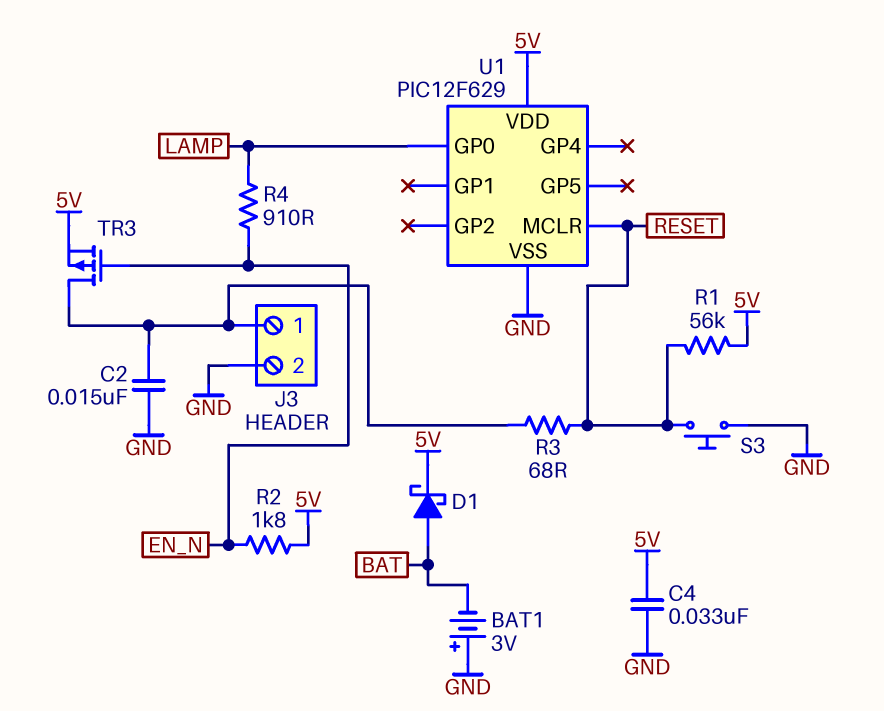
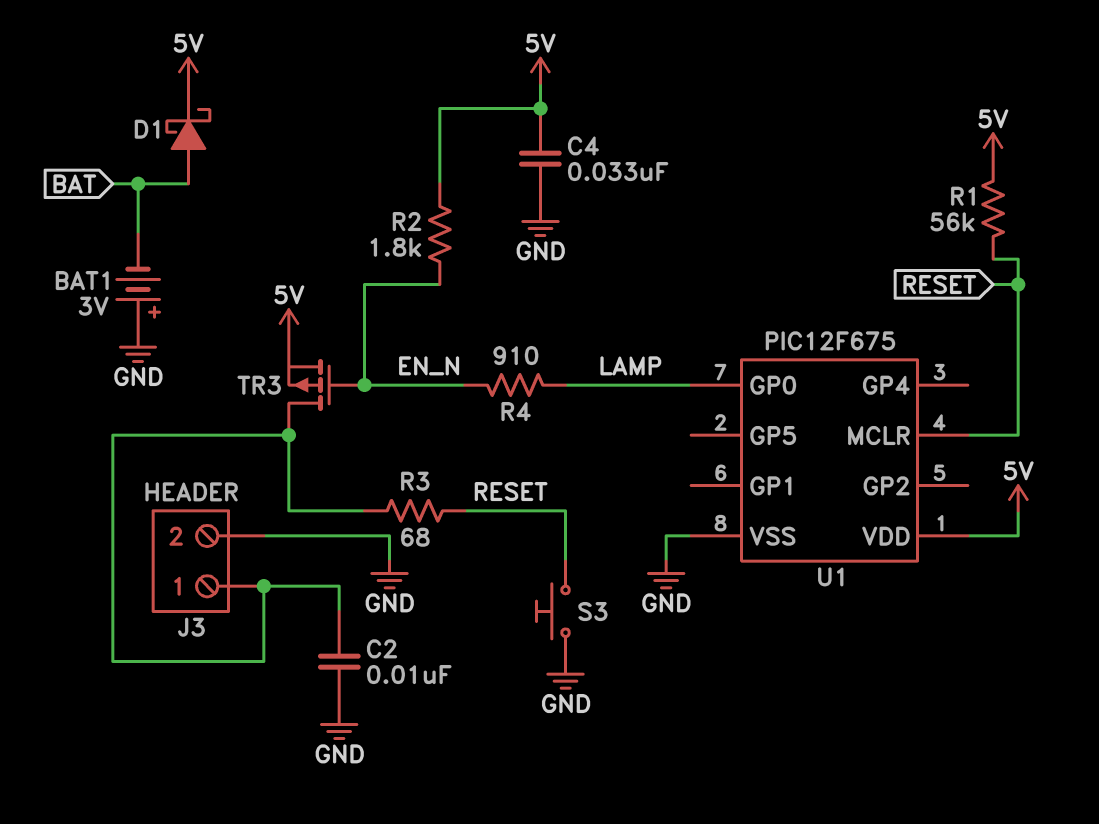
C2: 15nF (GND, J3/1) -> 10nF (GND, J3/1)
U1: PIC12F629 -> PIC12F675

